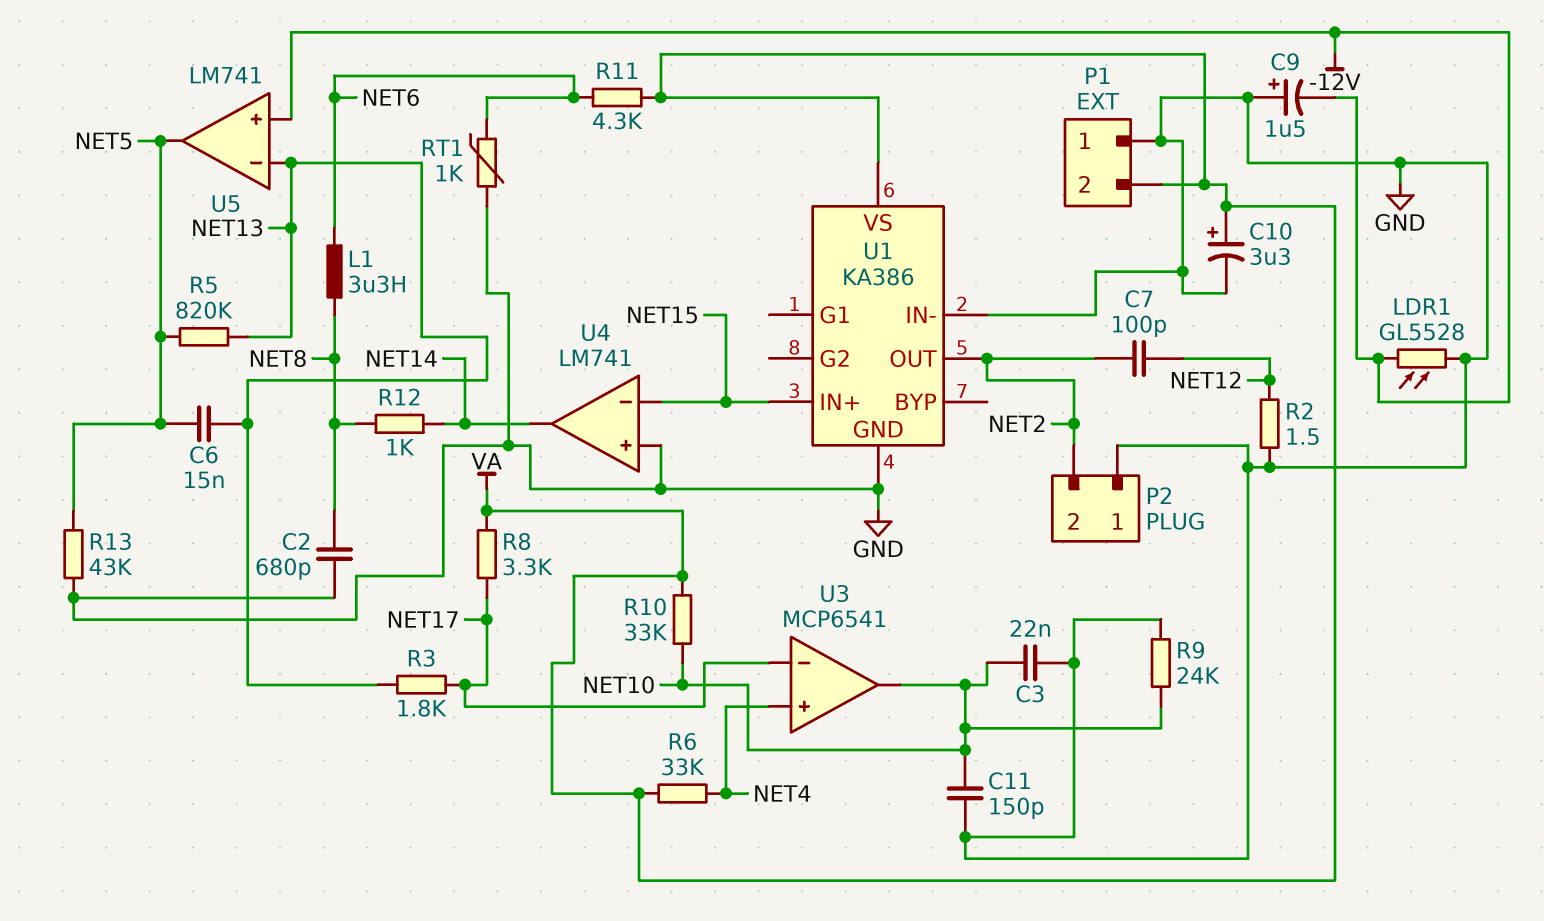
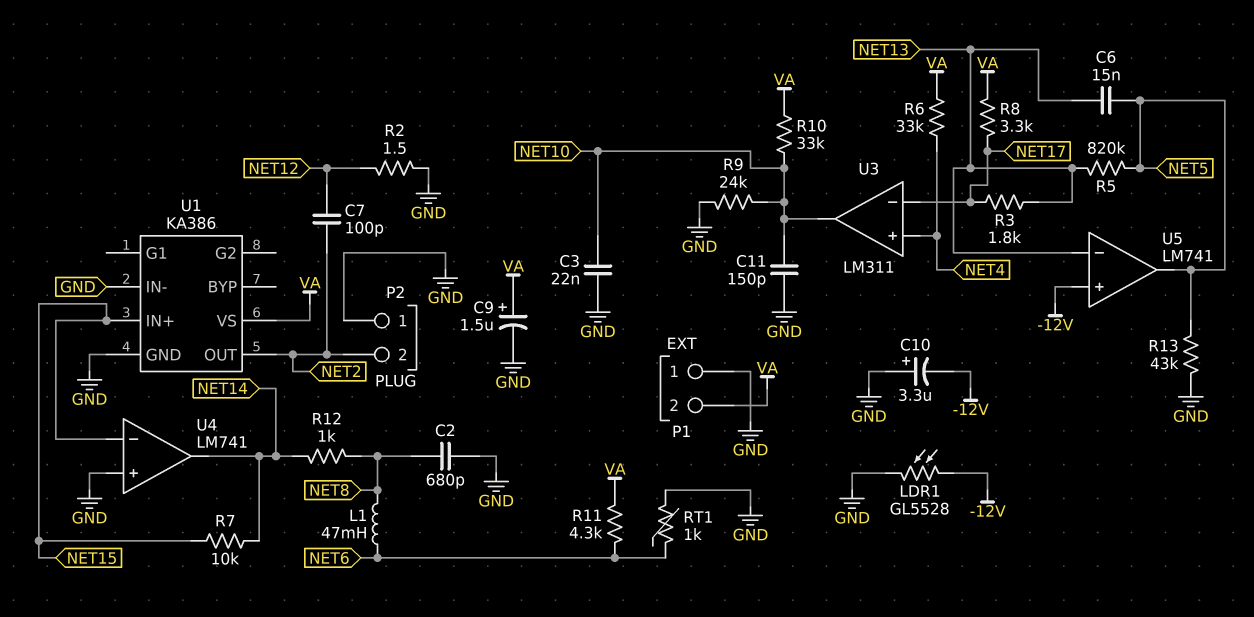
C9: 1.5uF (plus GND, minus -12V) -> 1.5uF (plus VA, minus GND)
C10: 3.3uF (plus VA, minus GND) -> 3.3uF (plus GND, minus -12V)
L1: 3.3uH (NET6, NET8) -> 47mH (NET6, NET8)
R7: none -> 10k (NET14, NET15)
U3: MCP6541 -> LM311

